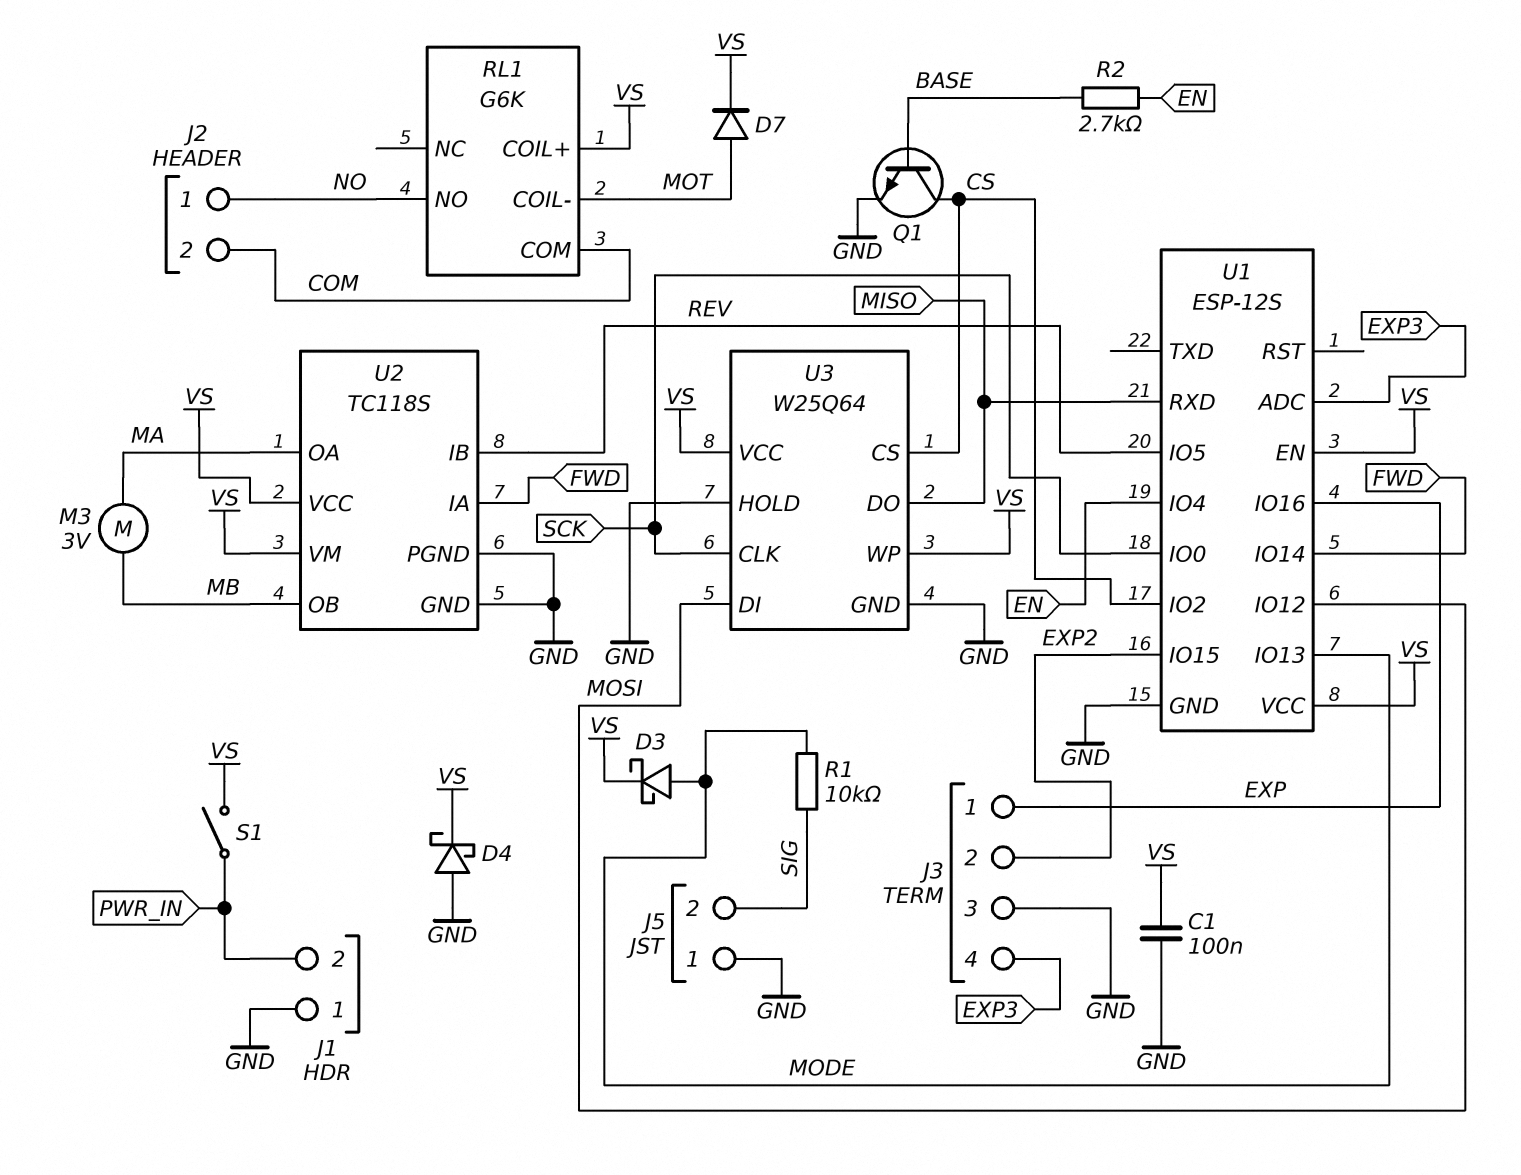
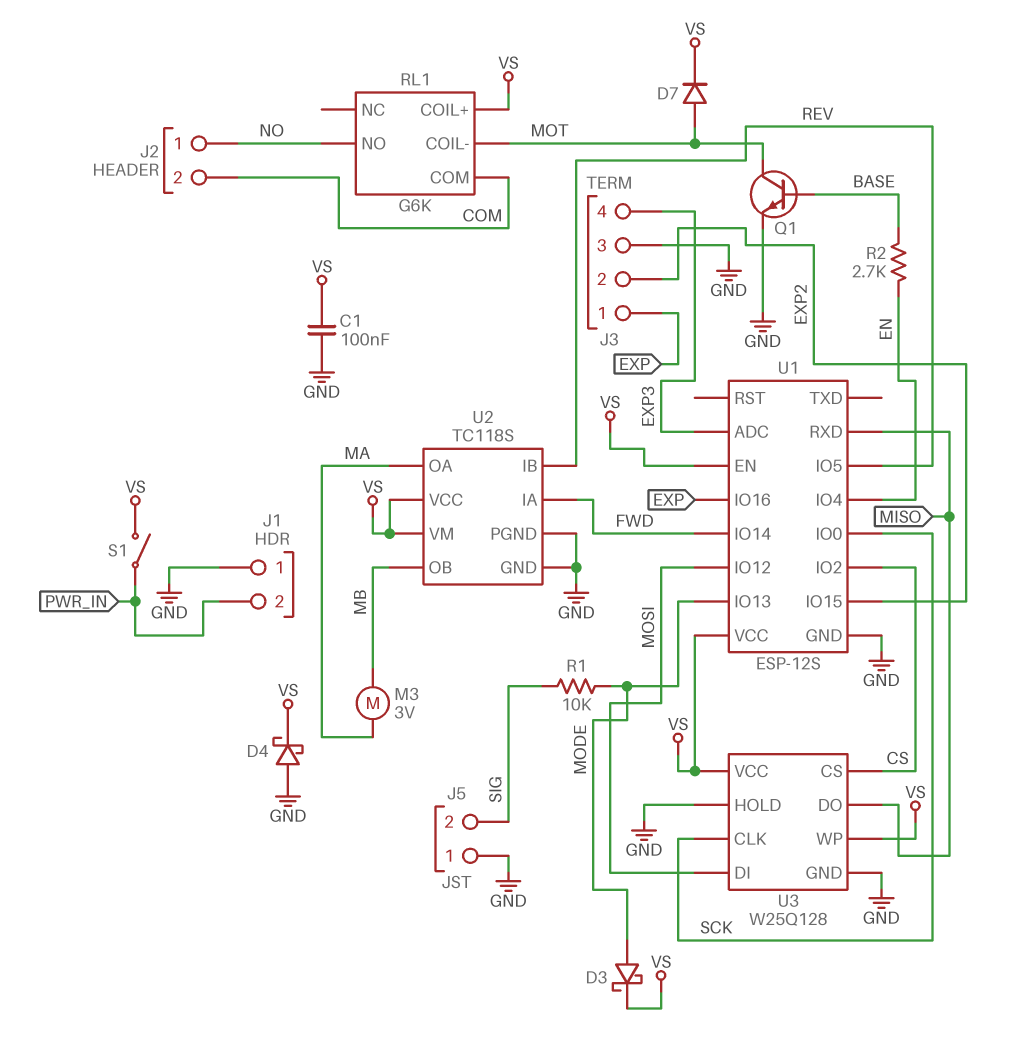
Q1: NPN (B BASE, C CS, E GND) -> NPN (B BASE, C MOT, E GND)
U3: W25Q64 -> W25Q128

